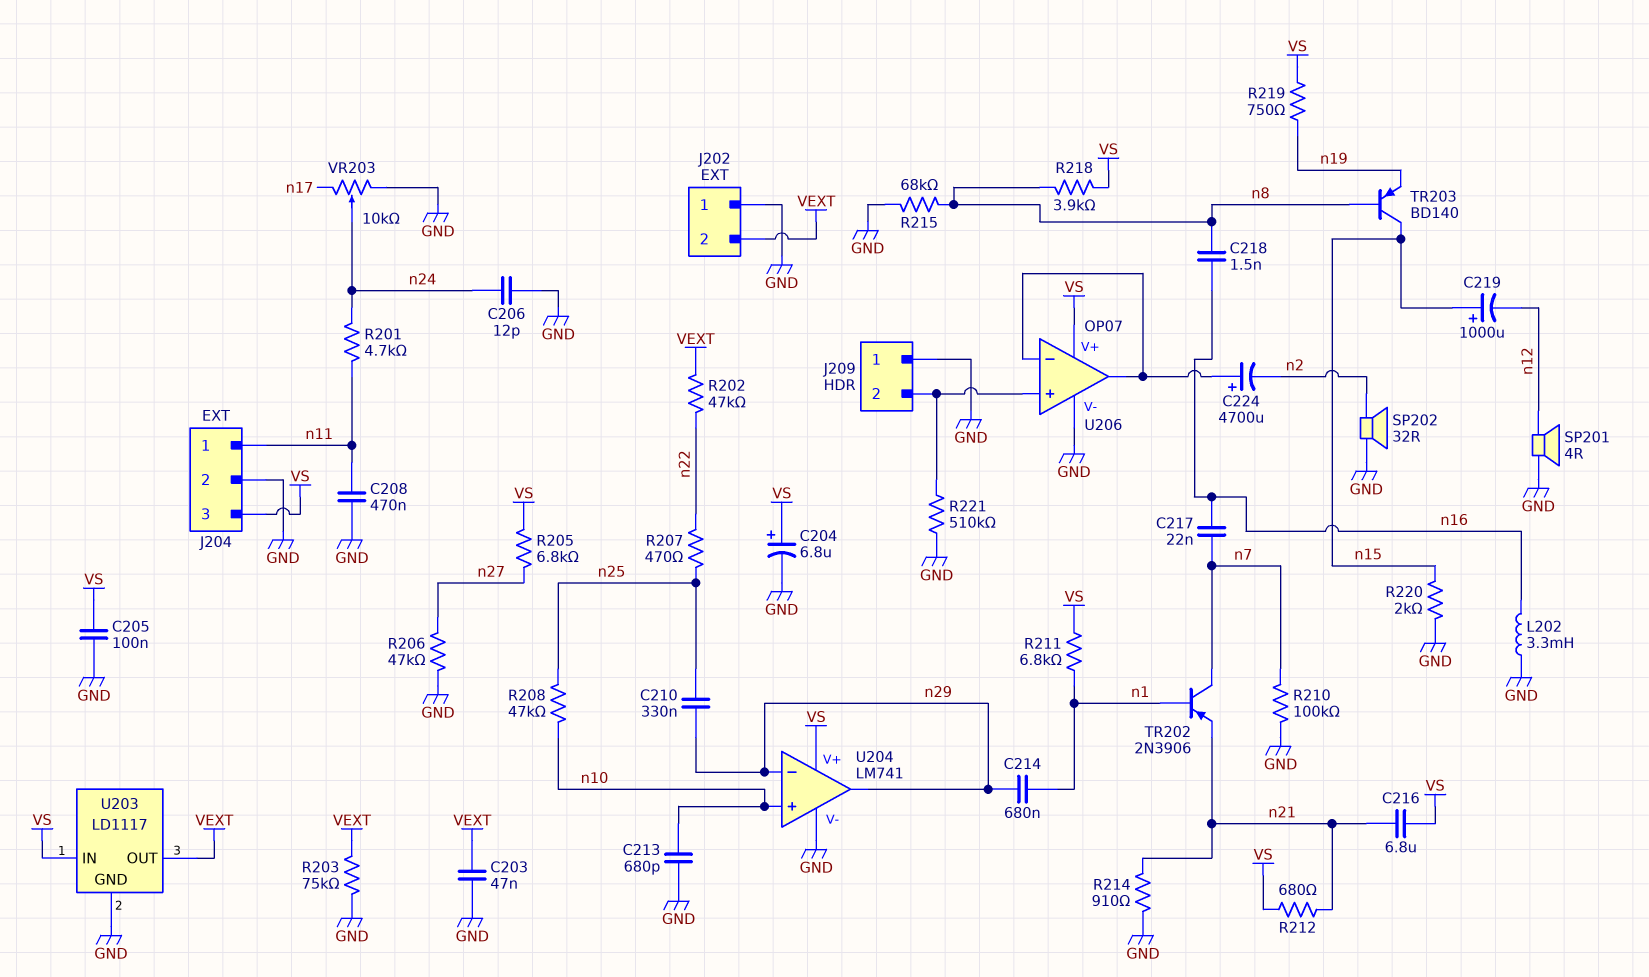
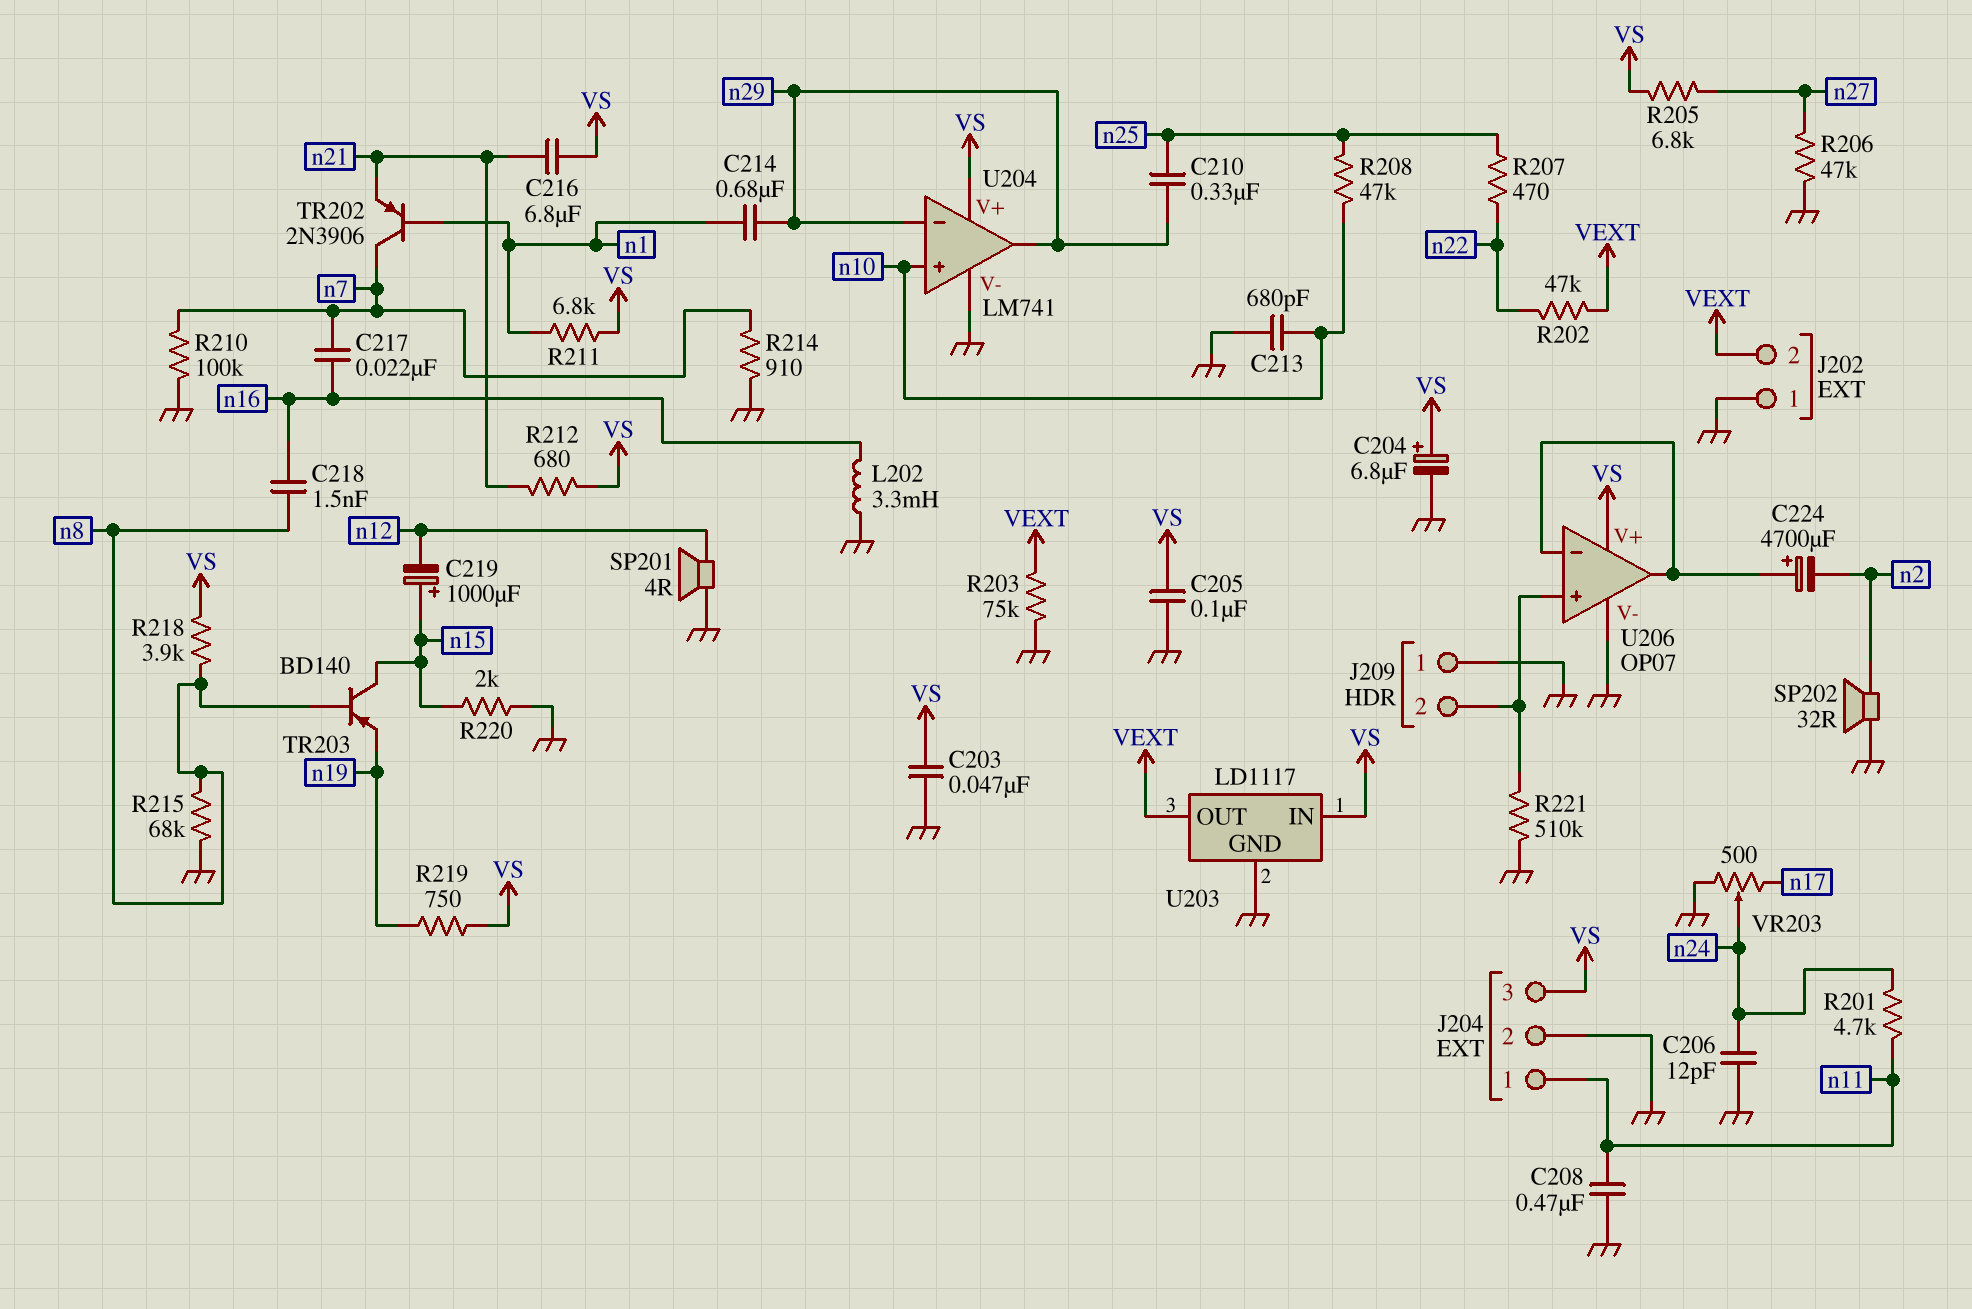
C203: 47nF (GND, VEXT) -> 47nF (GND, VS)
R214: 910 (GND, n21) -> 910 (GND, n7)
VR203: 10k (GND, n17, wiper n24) -> 500 (GND, n17, wiper n24)

